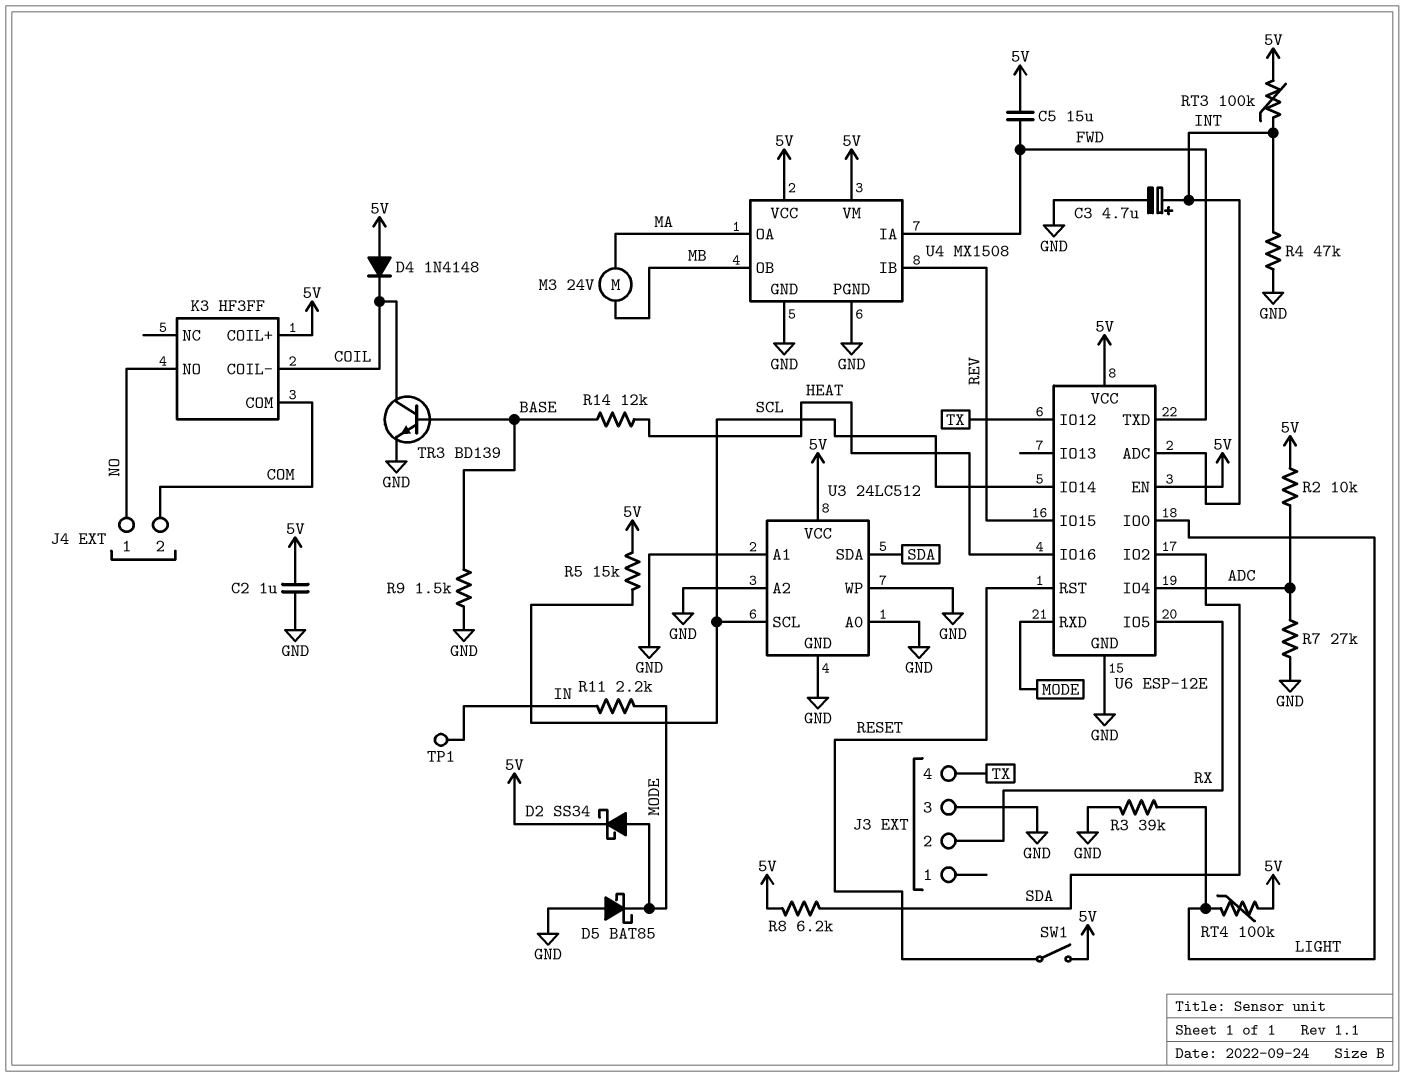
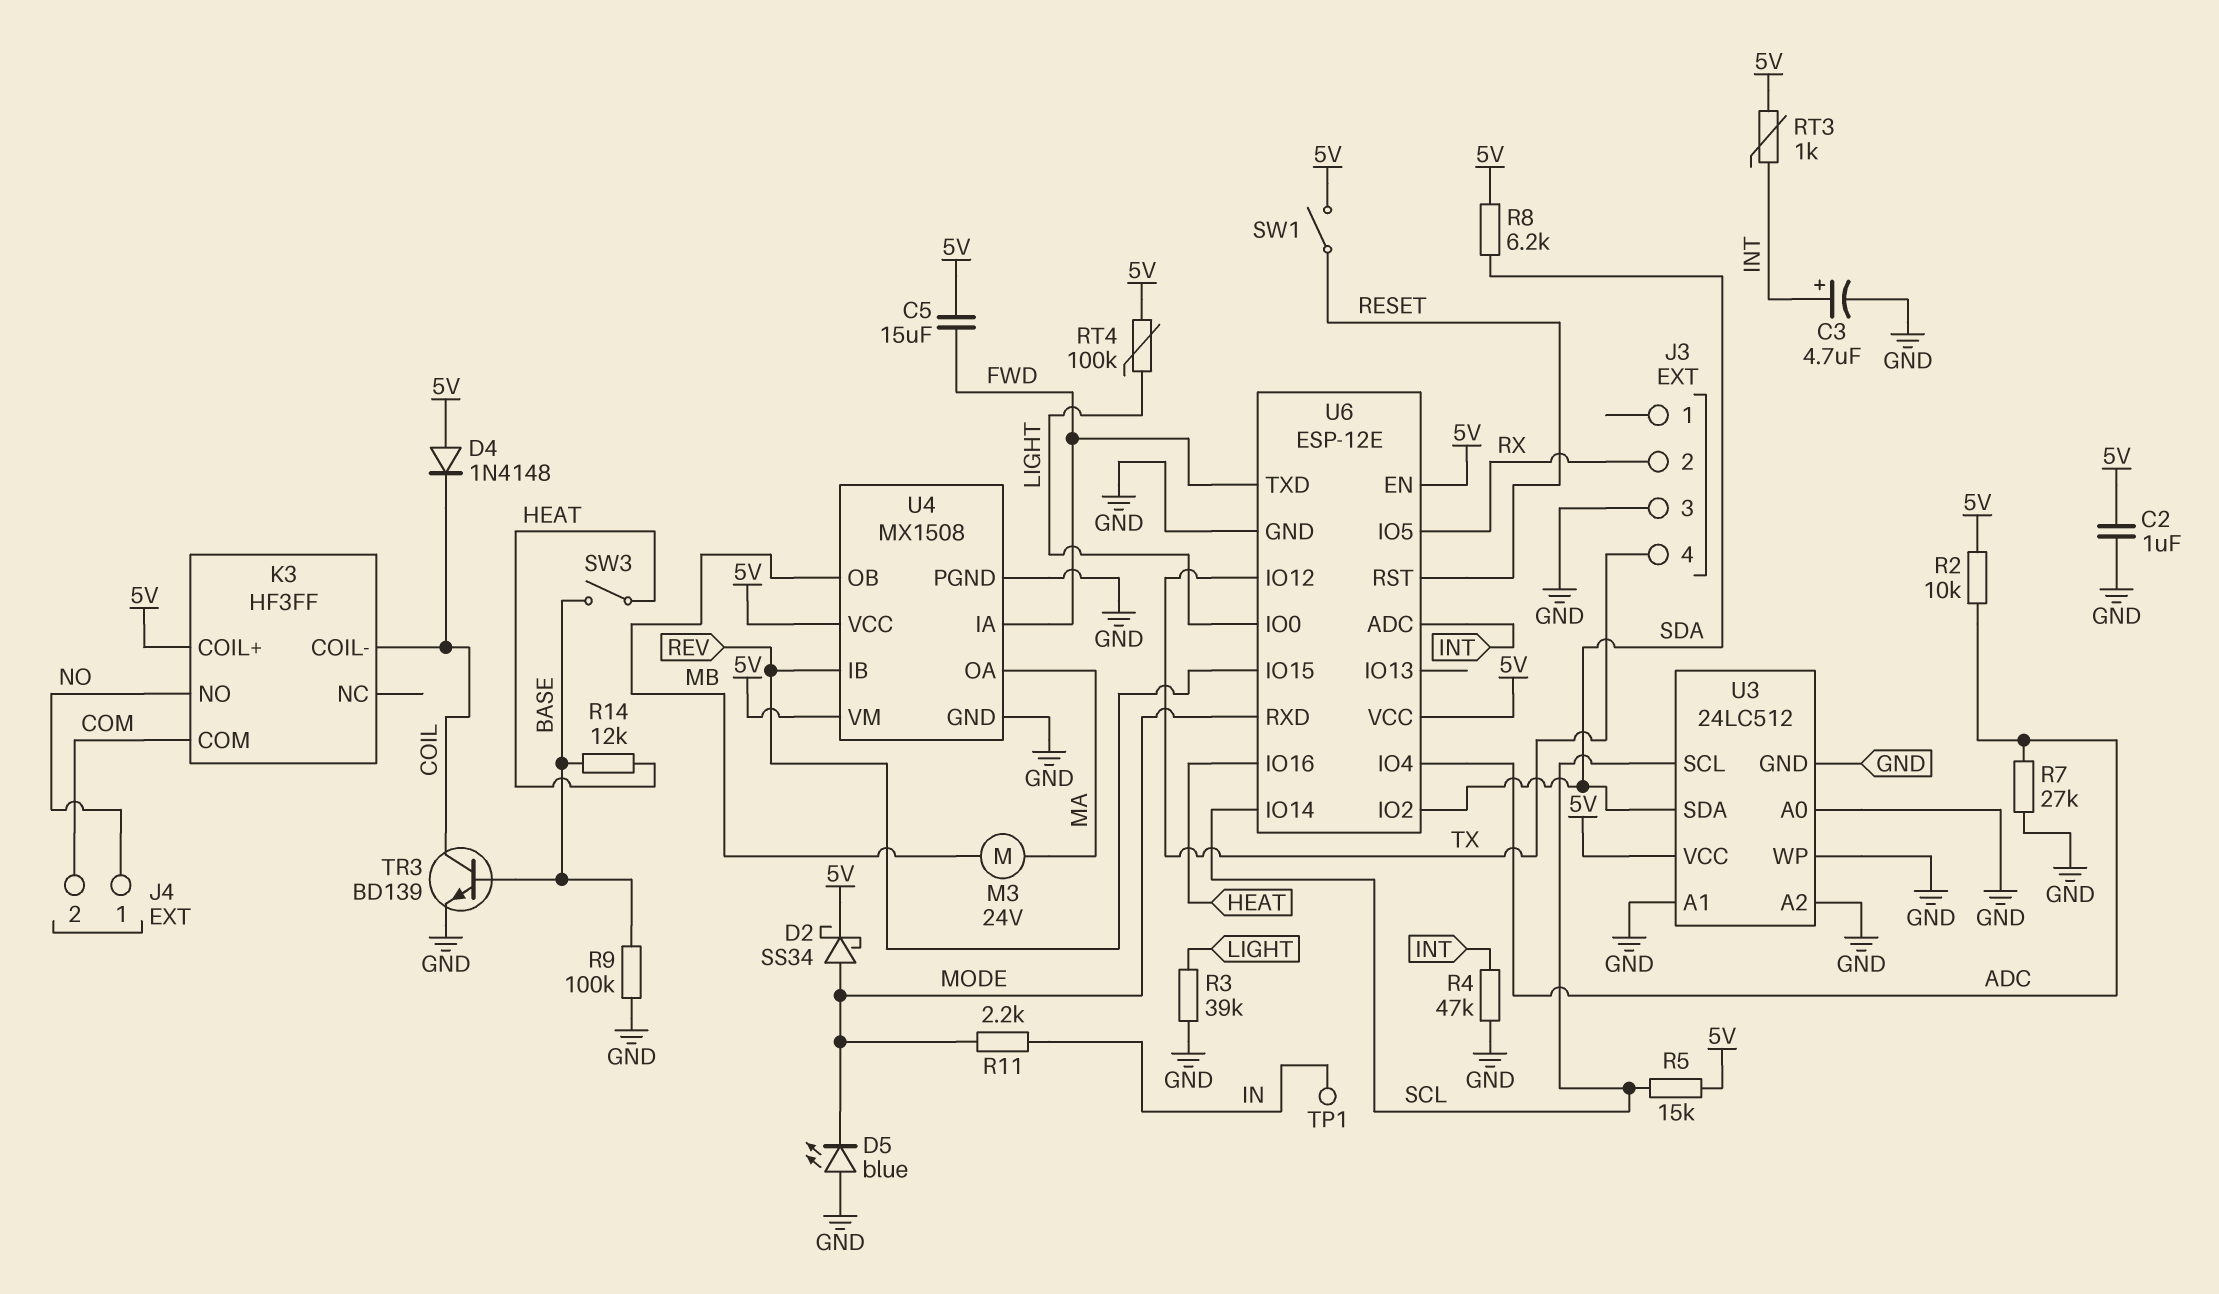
D5: schottky BAT85 (A GND, K MODE) -> LED blue (A GND, K MODE)
R9: 1.5k (BASE, GND) -> 100k (BASE, GND)
RT3: 100k (5V, INT) -> 1k (5V, INT)
SW3: none -> switch (BASE, HEAT)

